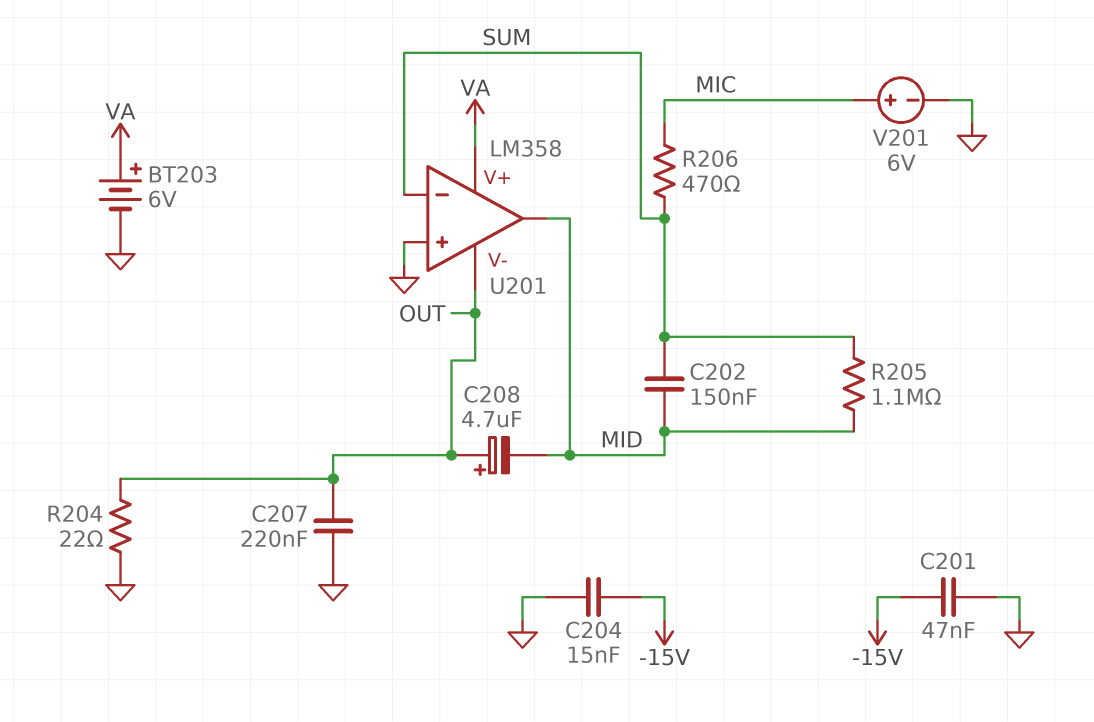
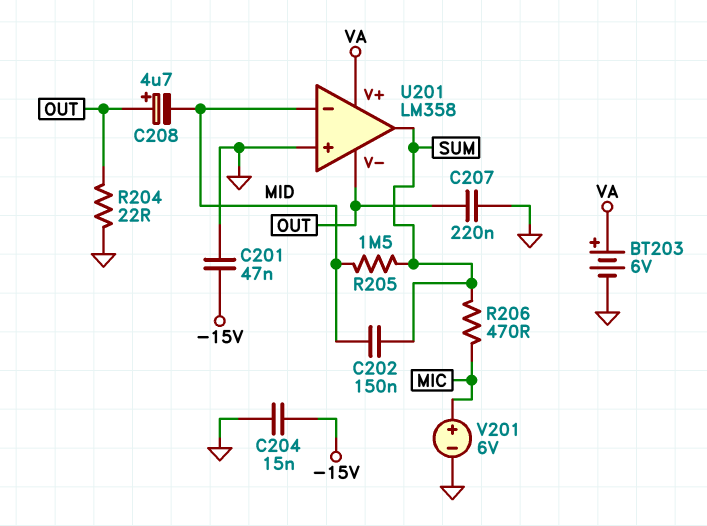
R205: 1.1M (MID, SUM) -> 1.5M (MID, SUM)
U201 pin in-: SUM -> MID
U201 pin out: MID -> SUM

